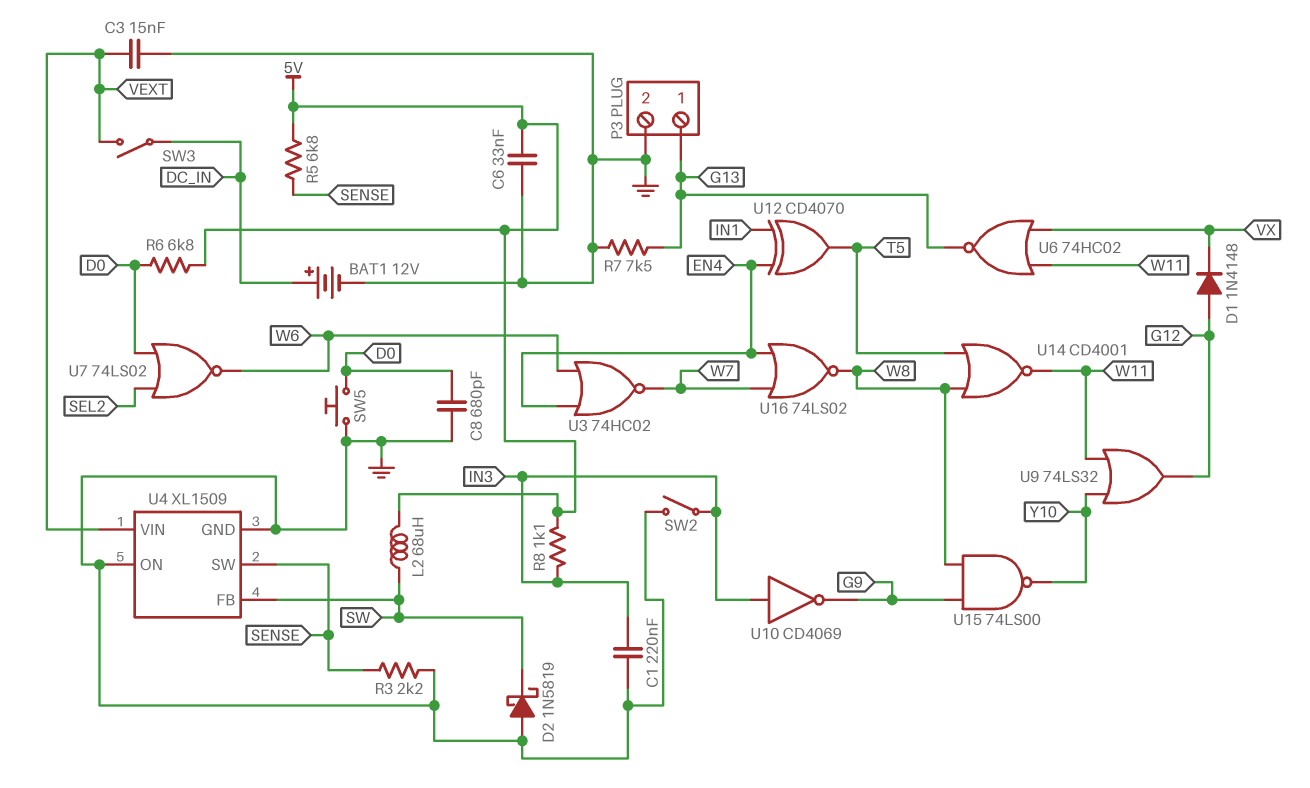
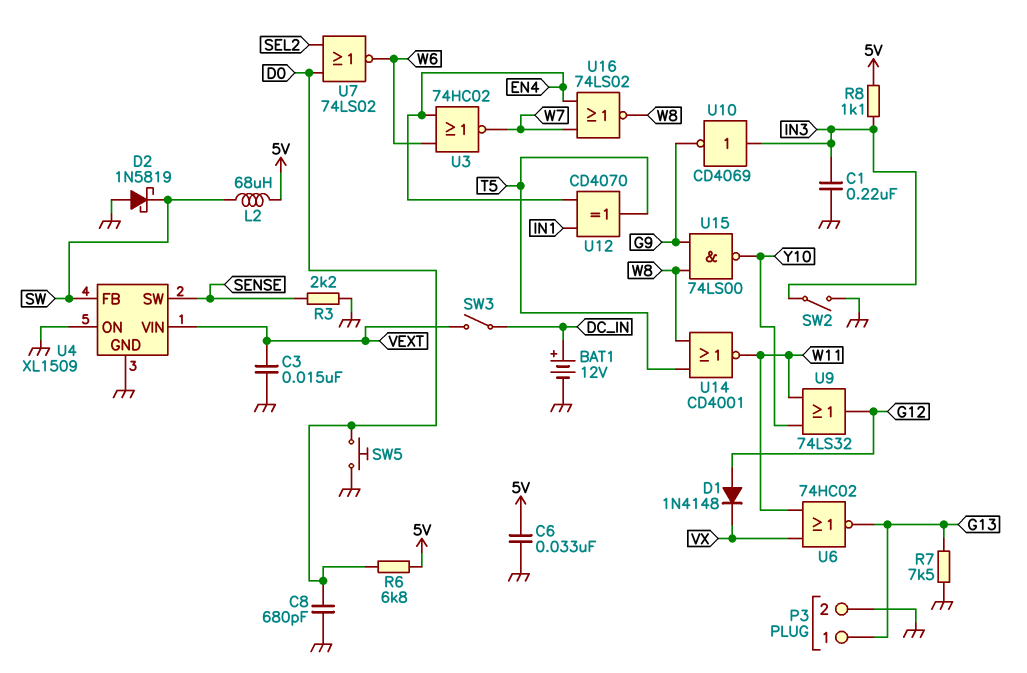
R5: 6.8k (5V, SENSE) -> none

